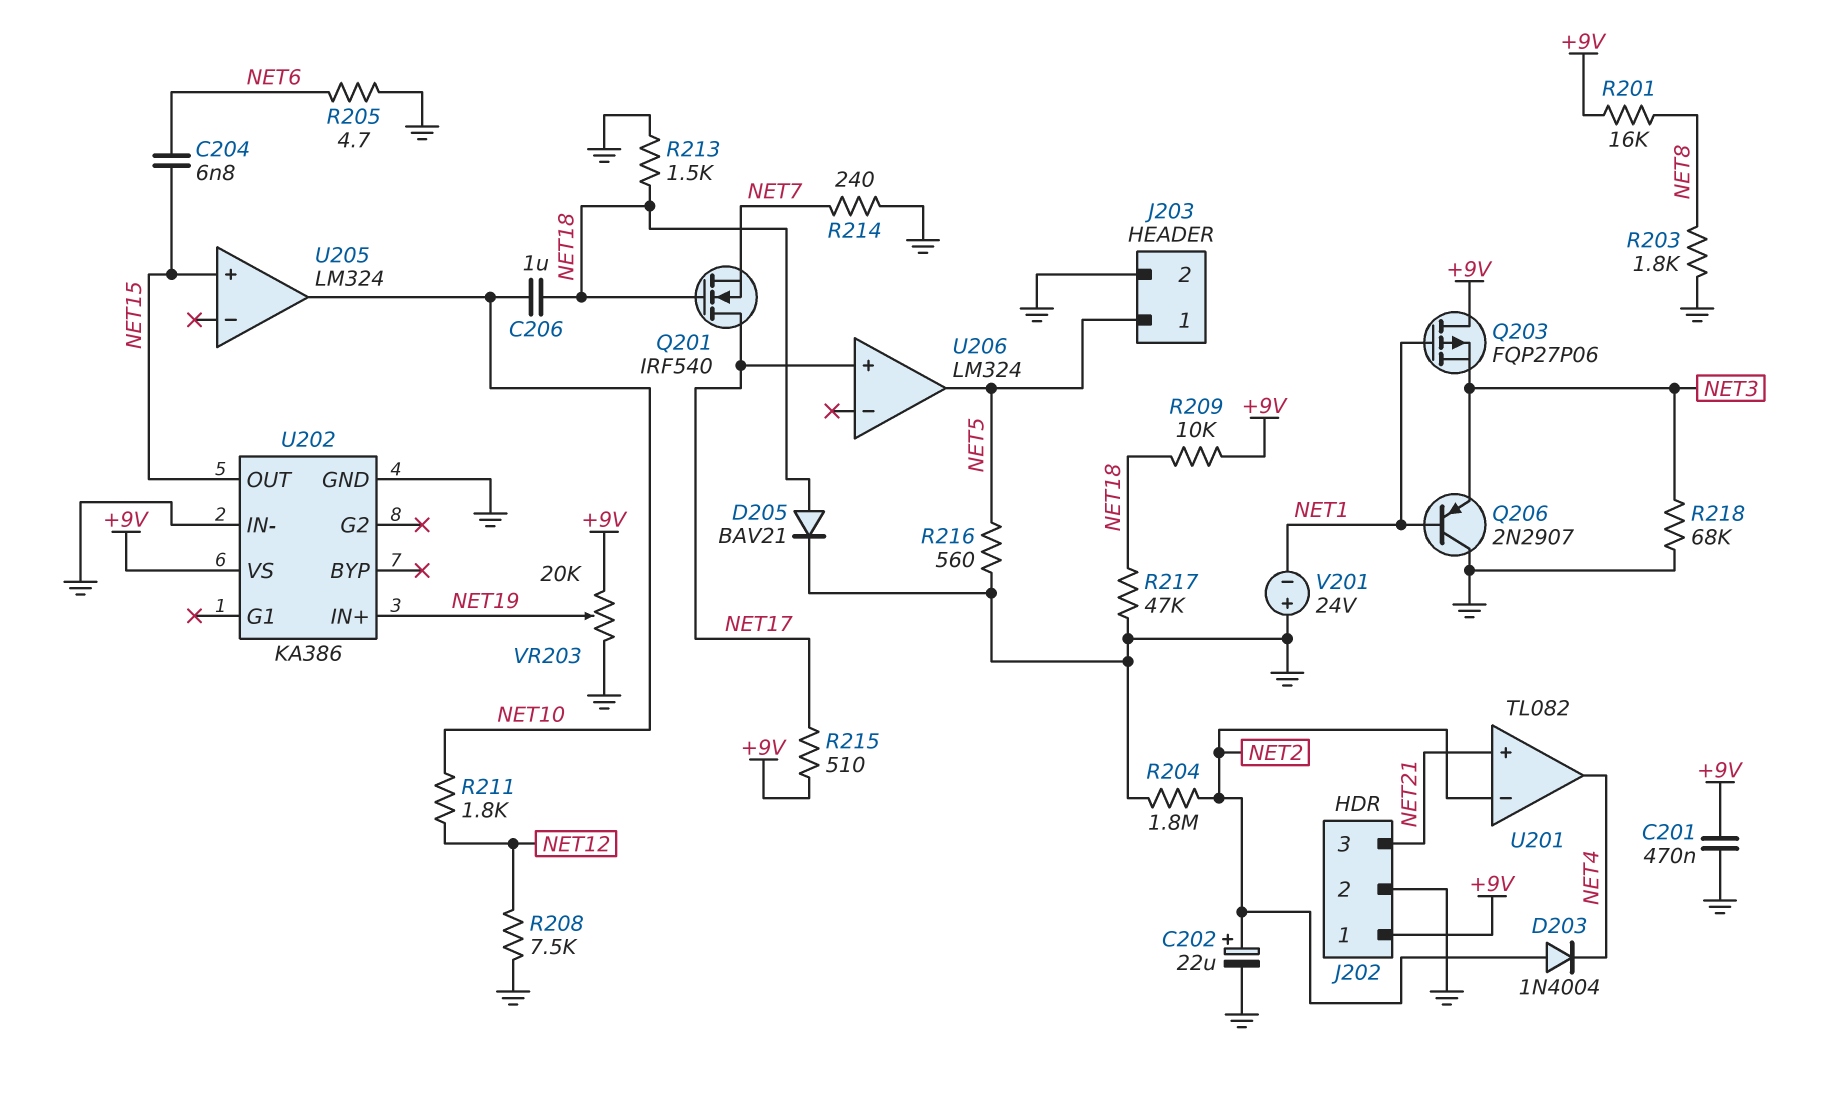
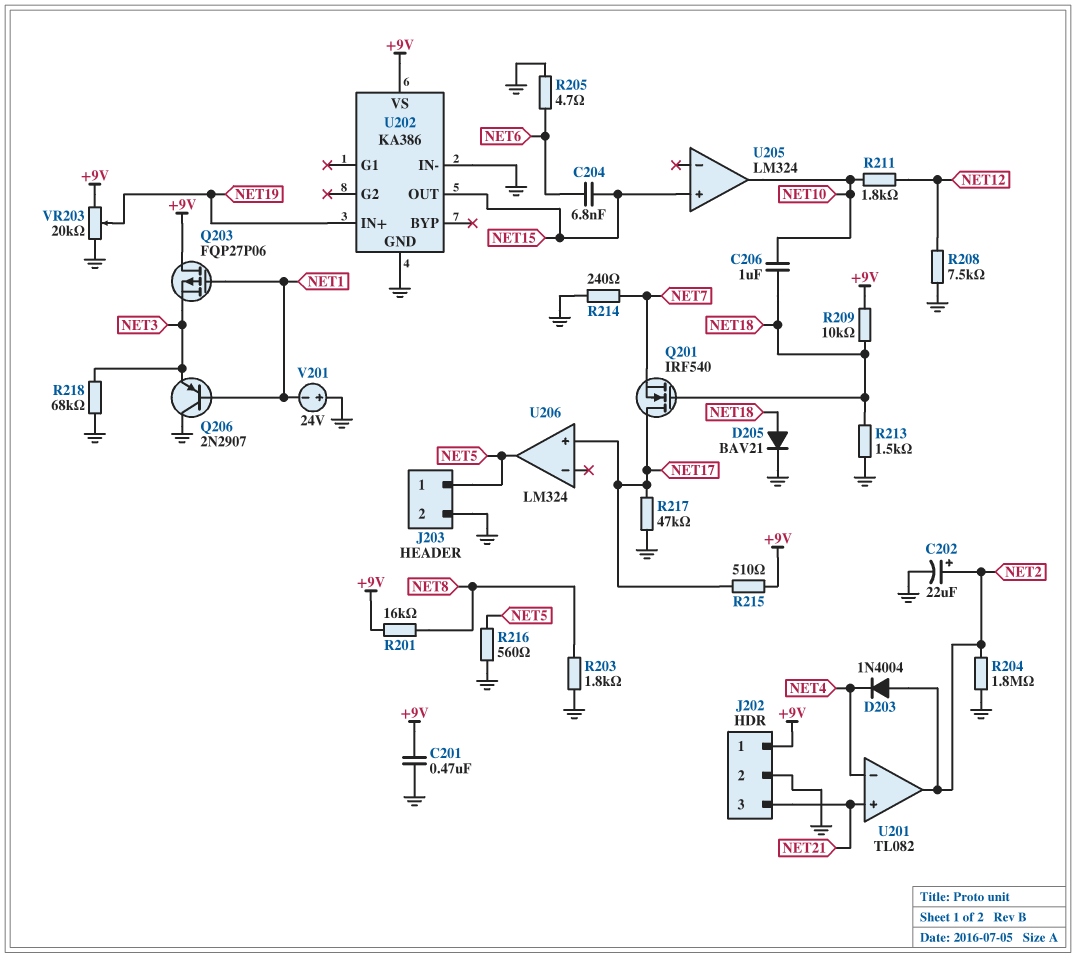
R217: 47k (GND, NET18) -> 47k (GND, NET17)
U201 pin in-: NET2 -> NET4
U201 pin out: NET4 -> NET2

